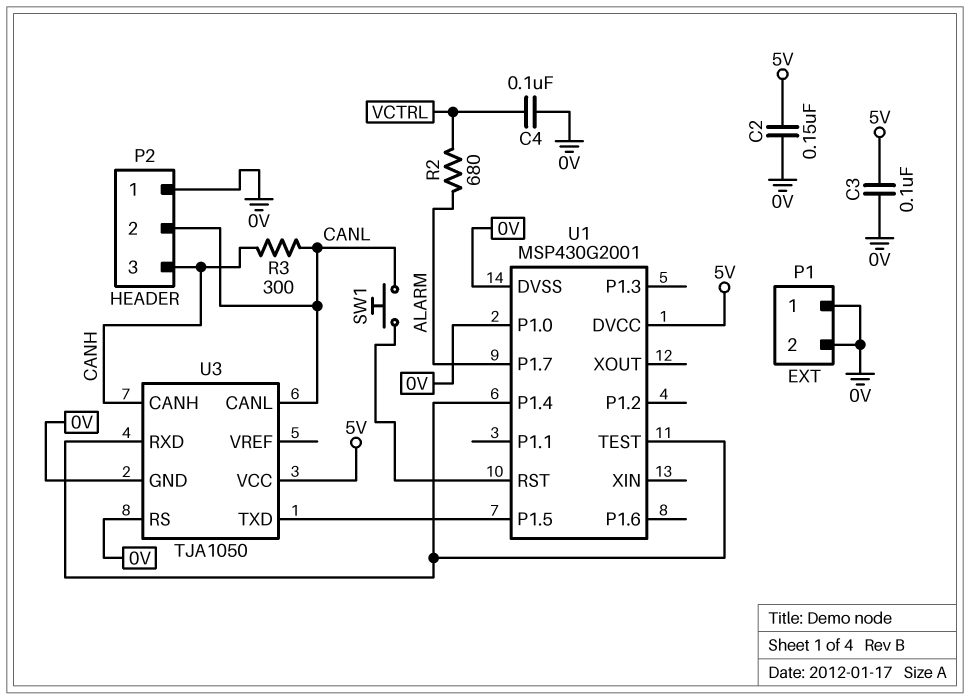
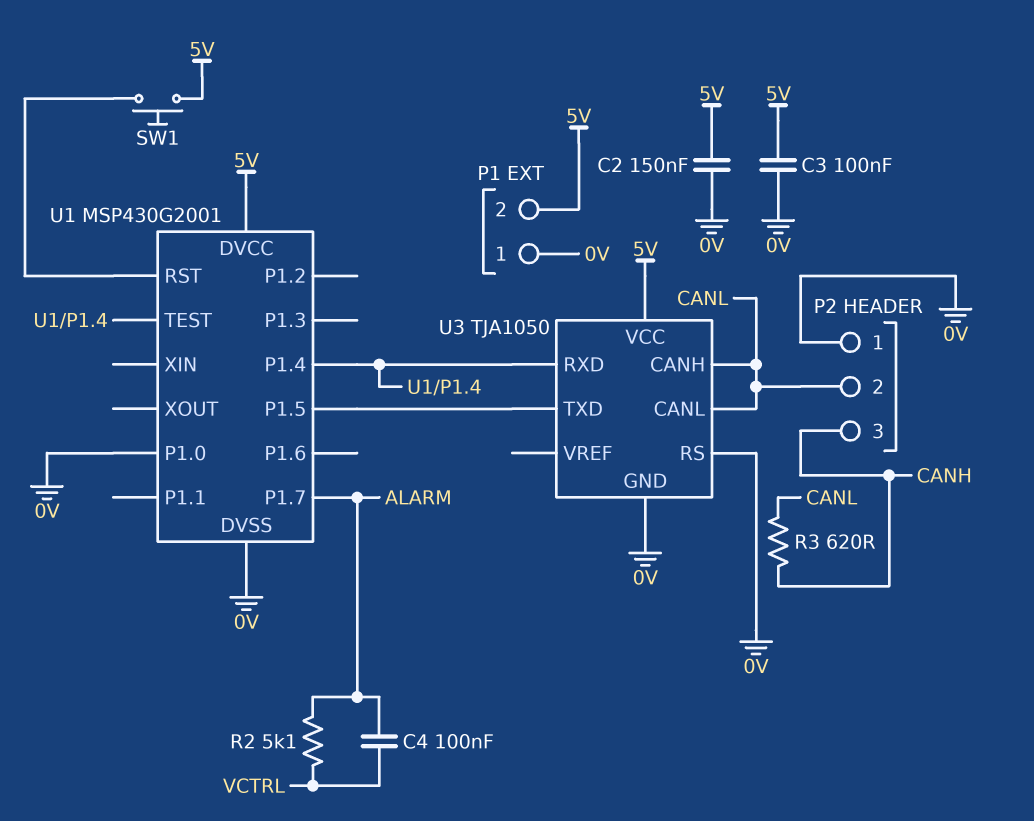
C4: 100nF (0V, VCTRL) -> 100nF (ALARM, VCTRL)
P1 pin 2: 0V -> 5V
R2: 680 (ALARM, VCTRL) -> 5.1k (ALARM, VCTRL)
R3: 300 (CANH, CANL) -> 620 (CANH, CANL)
SW1: button (CANL, U1/RST) -> button (5V, U1/RST)
U3 pin CANH: CANH -> CANL

